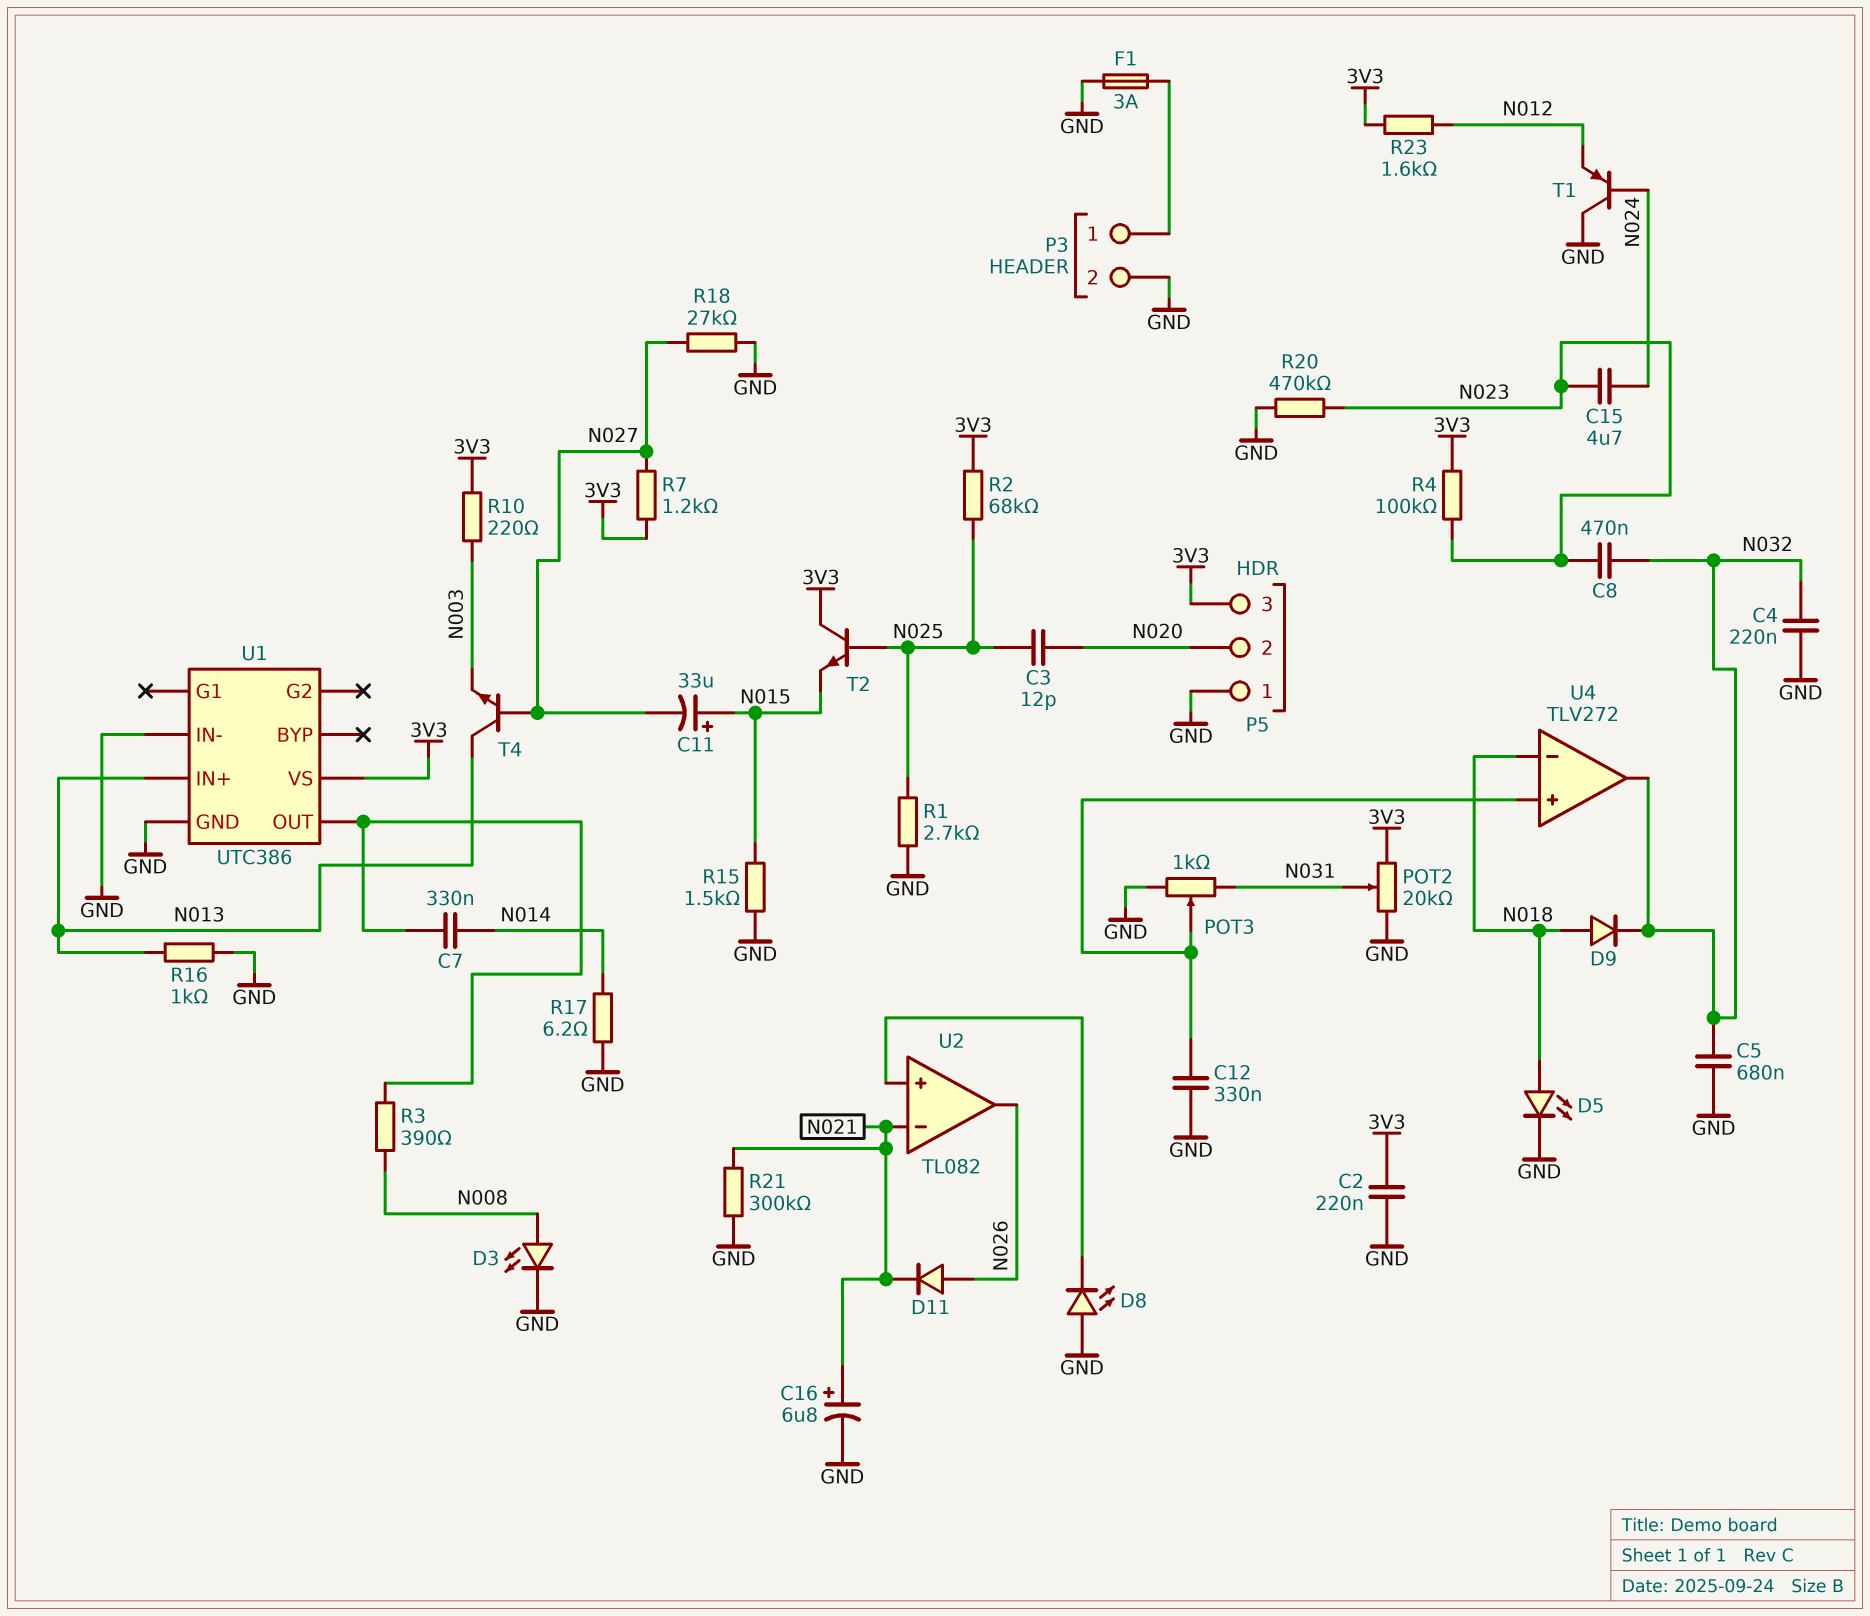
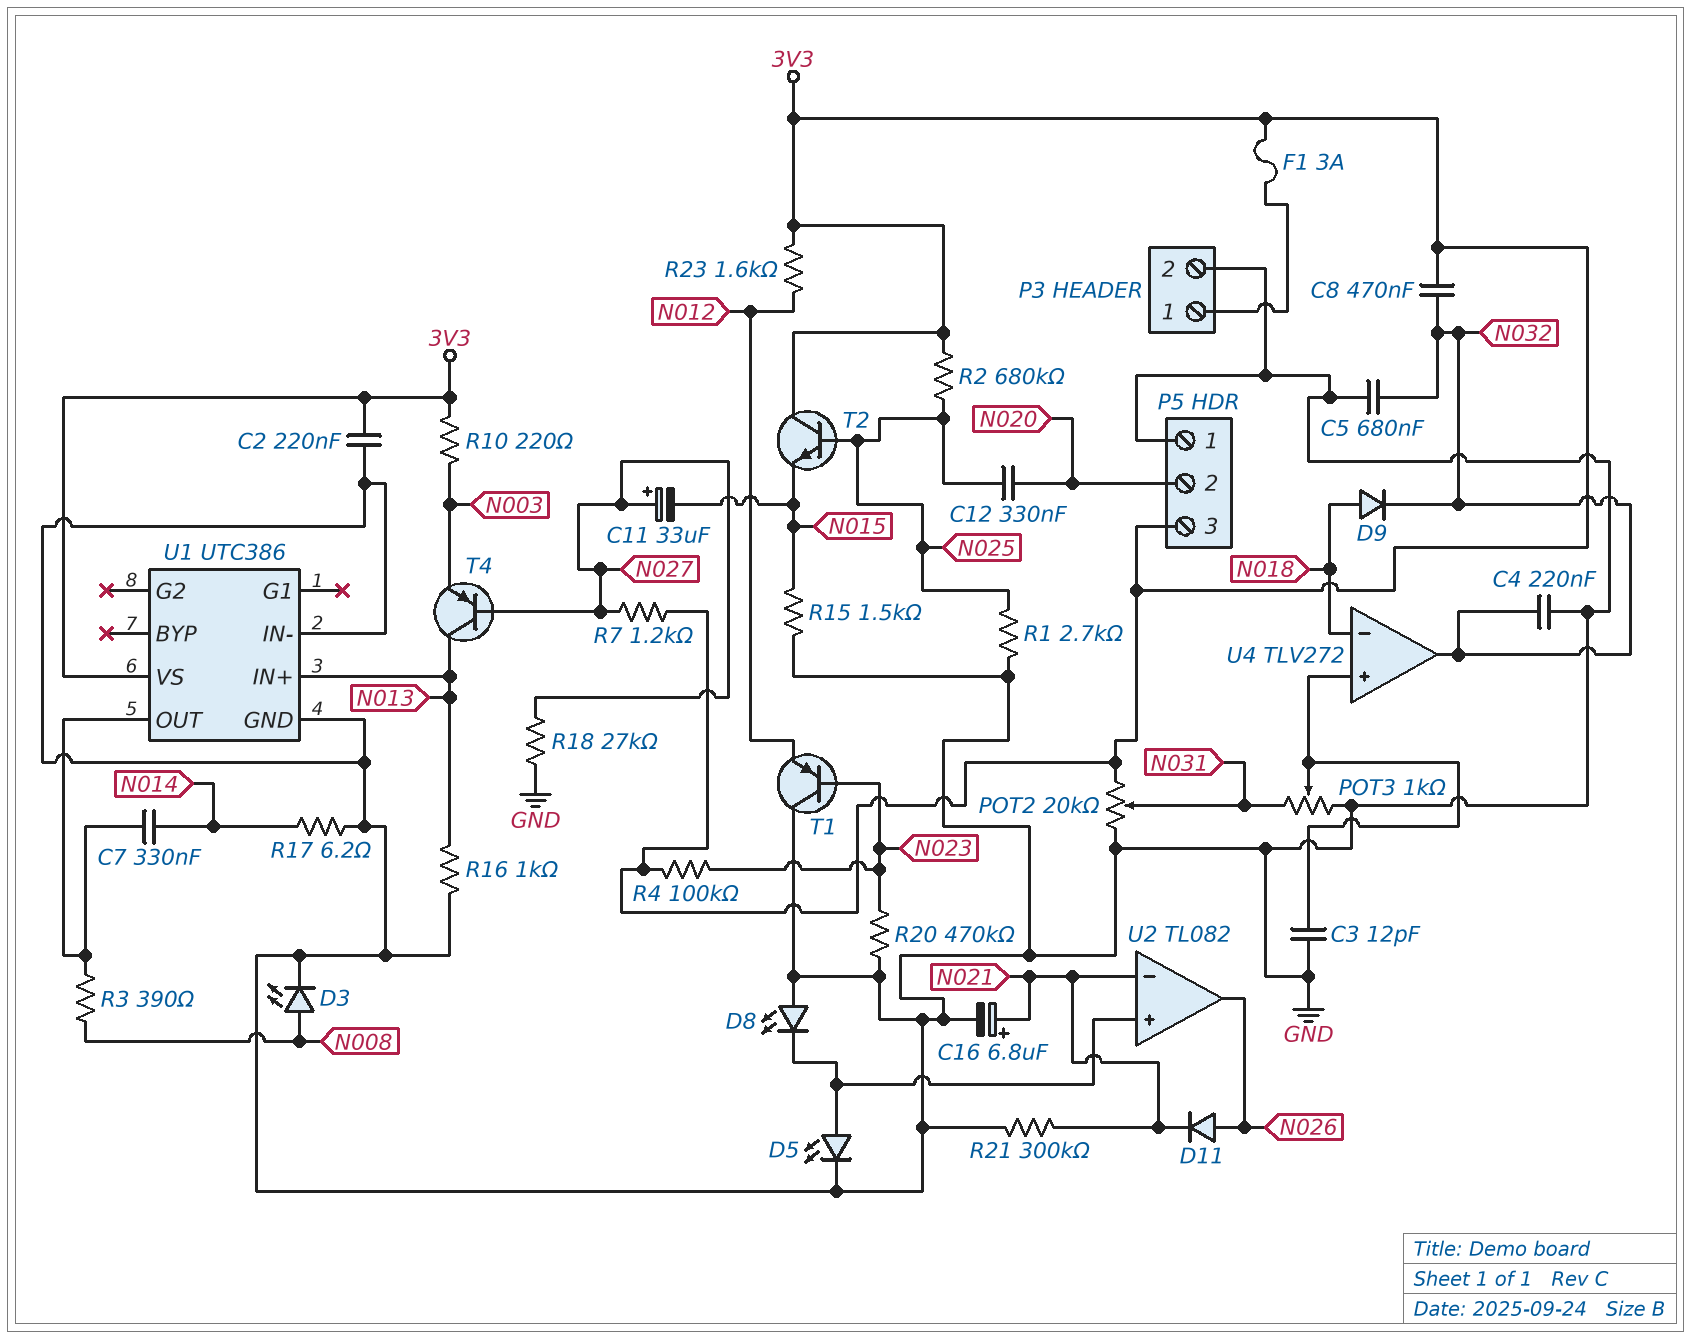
C3: 12pF (N020, N025) -> 12pF (GND, U4/in+)
C8: 470nF (N023, N032) -> 470nF (3V3, N032)
C11: 33uF (plus N015, minus N027) -> 33uF (plus N027, minus N015)
C12: 330nF (GND, U4/in+) -> 330nF (N020, N025)
C15: 4.7uF (N023, N024) -> none
D5: LED (A N018, K GND) -> LED (A U2/in+, K GND)
F1: 3A (GND, P3/1) -> 3A (3V3, P3/1)
R2: 68k (3V3, N025) -> 680k (3V3, N025)
T1: PNP (B N024, C GND, E N012) -> PNP (B N023, C GND, E N012)
T4: NPN (B N027, C N013, E N003) -> PNP (B N027, C N013, E N003)

